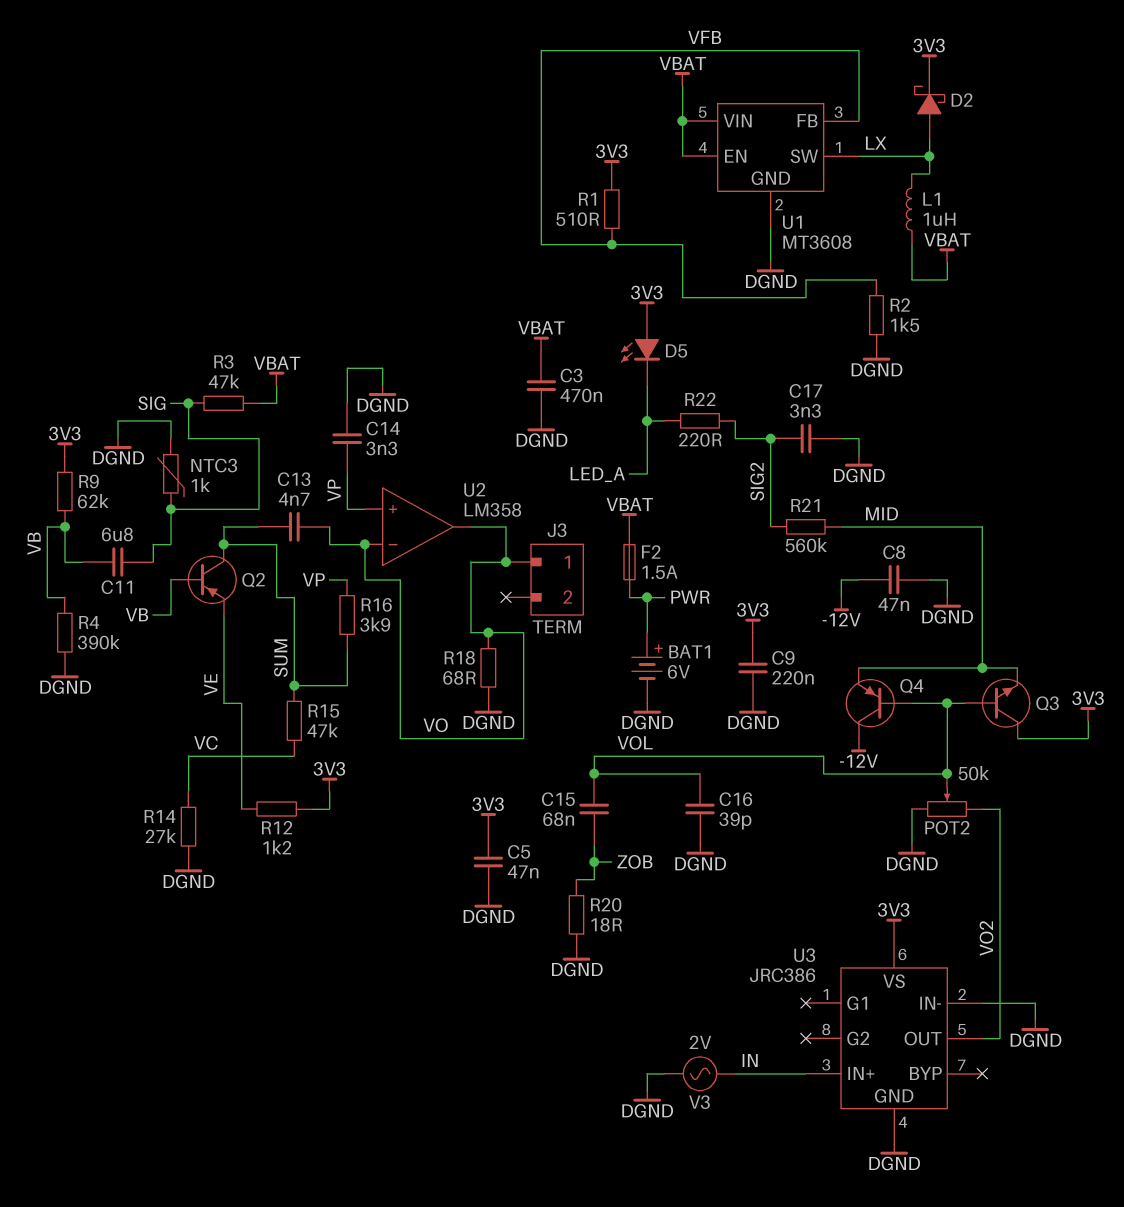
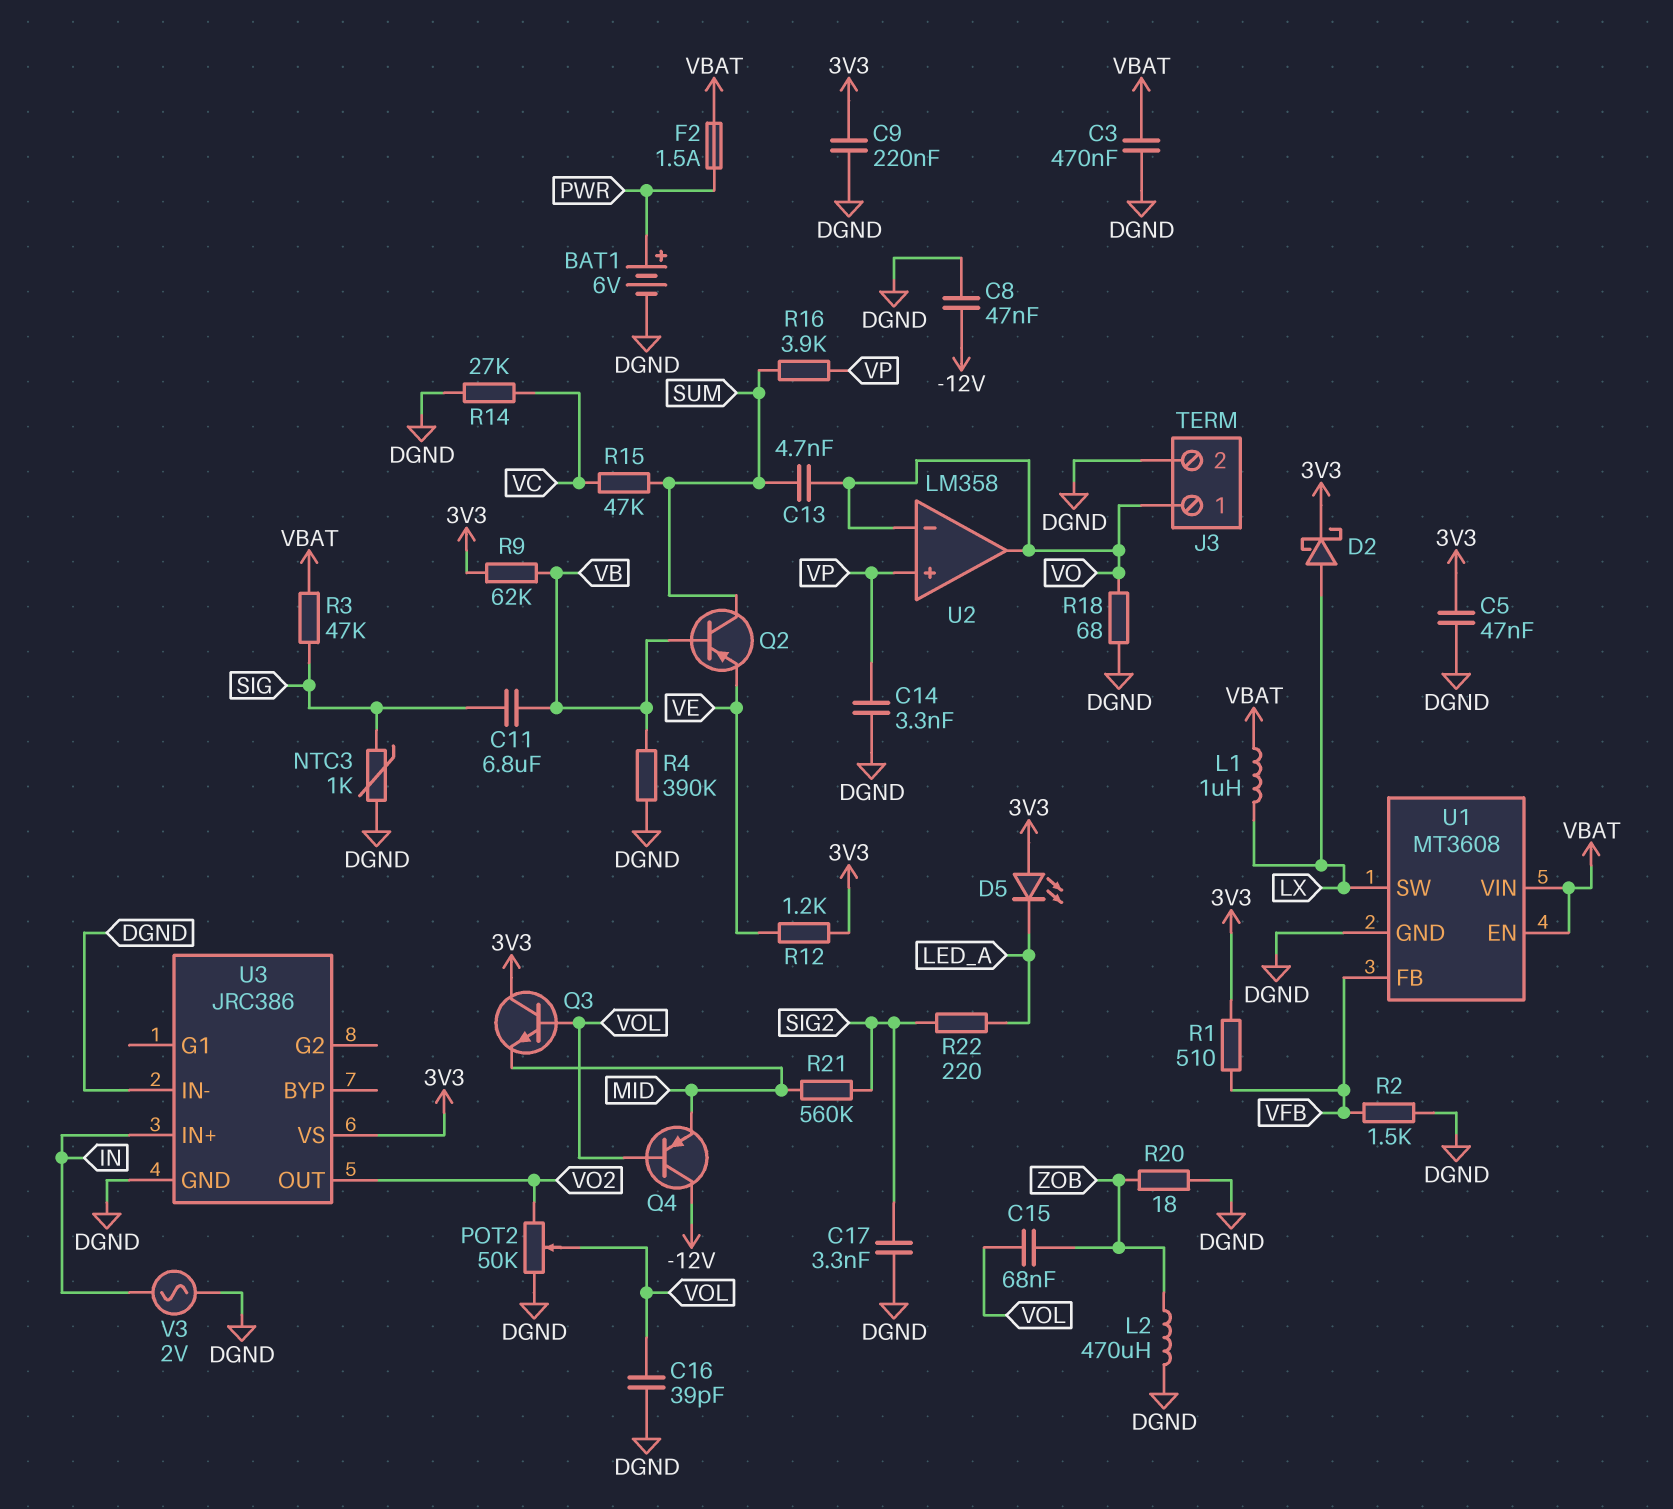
J3 pin 2: none -> DGND
L2: none -> 470uH (DGND, ZOB)

